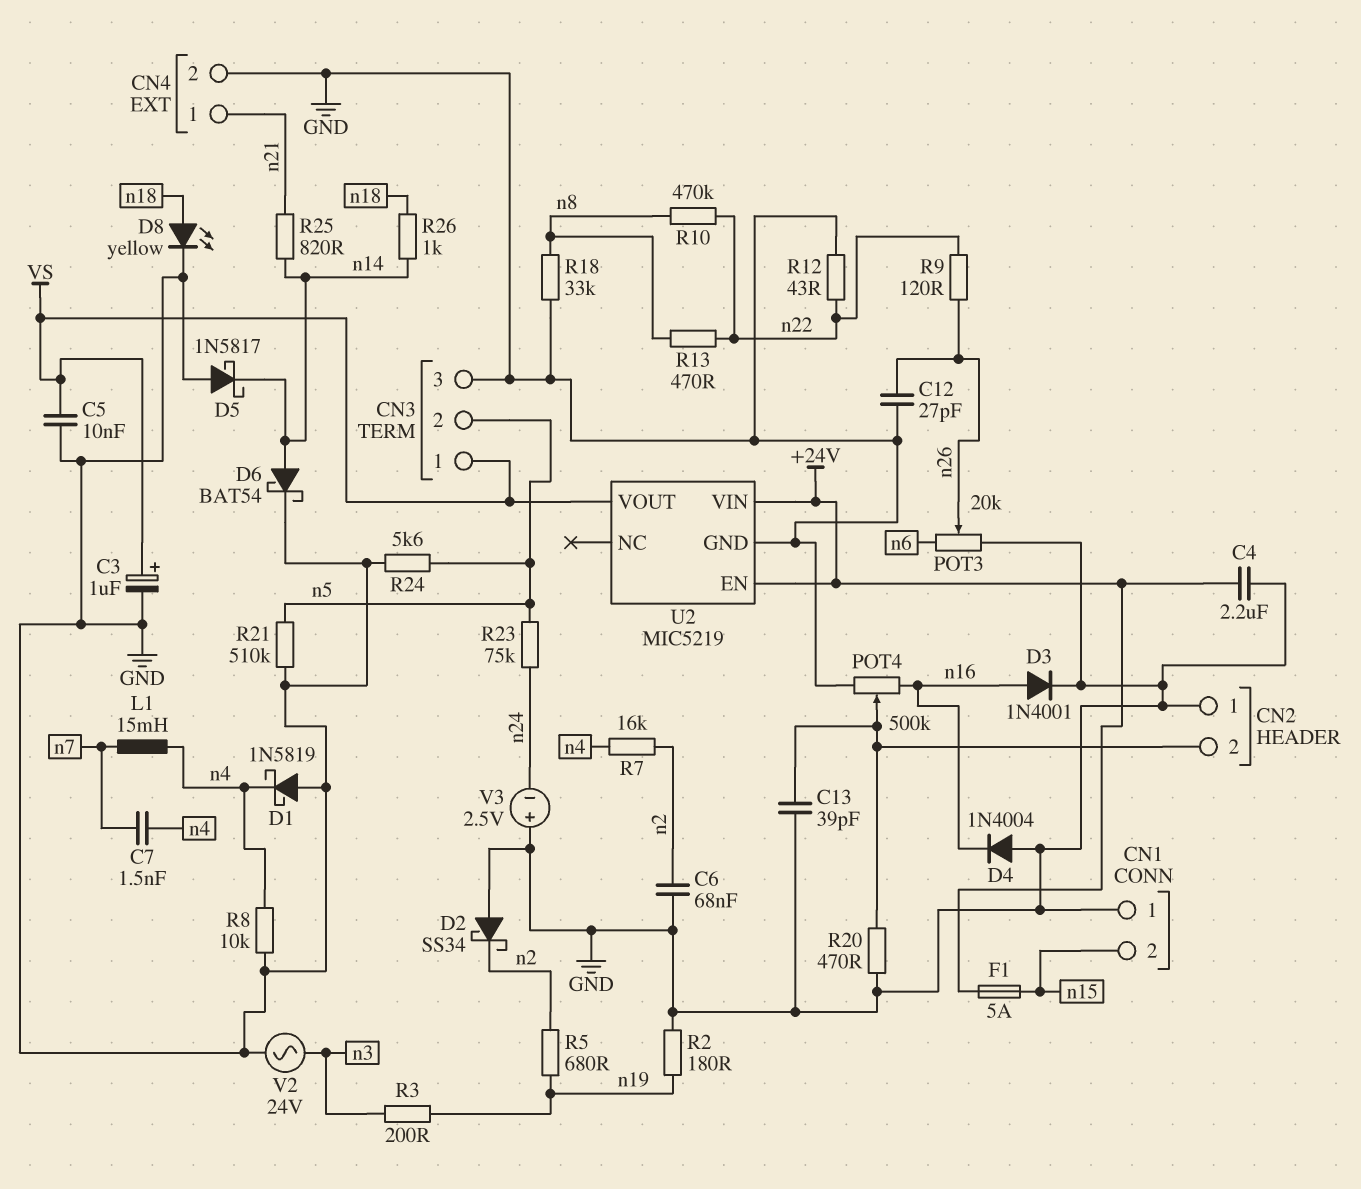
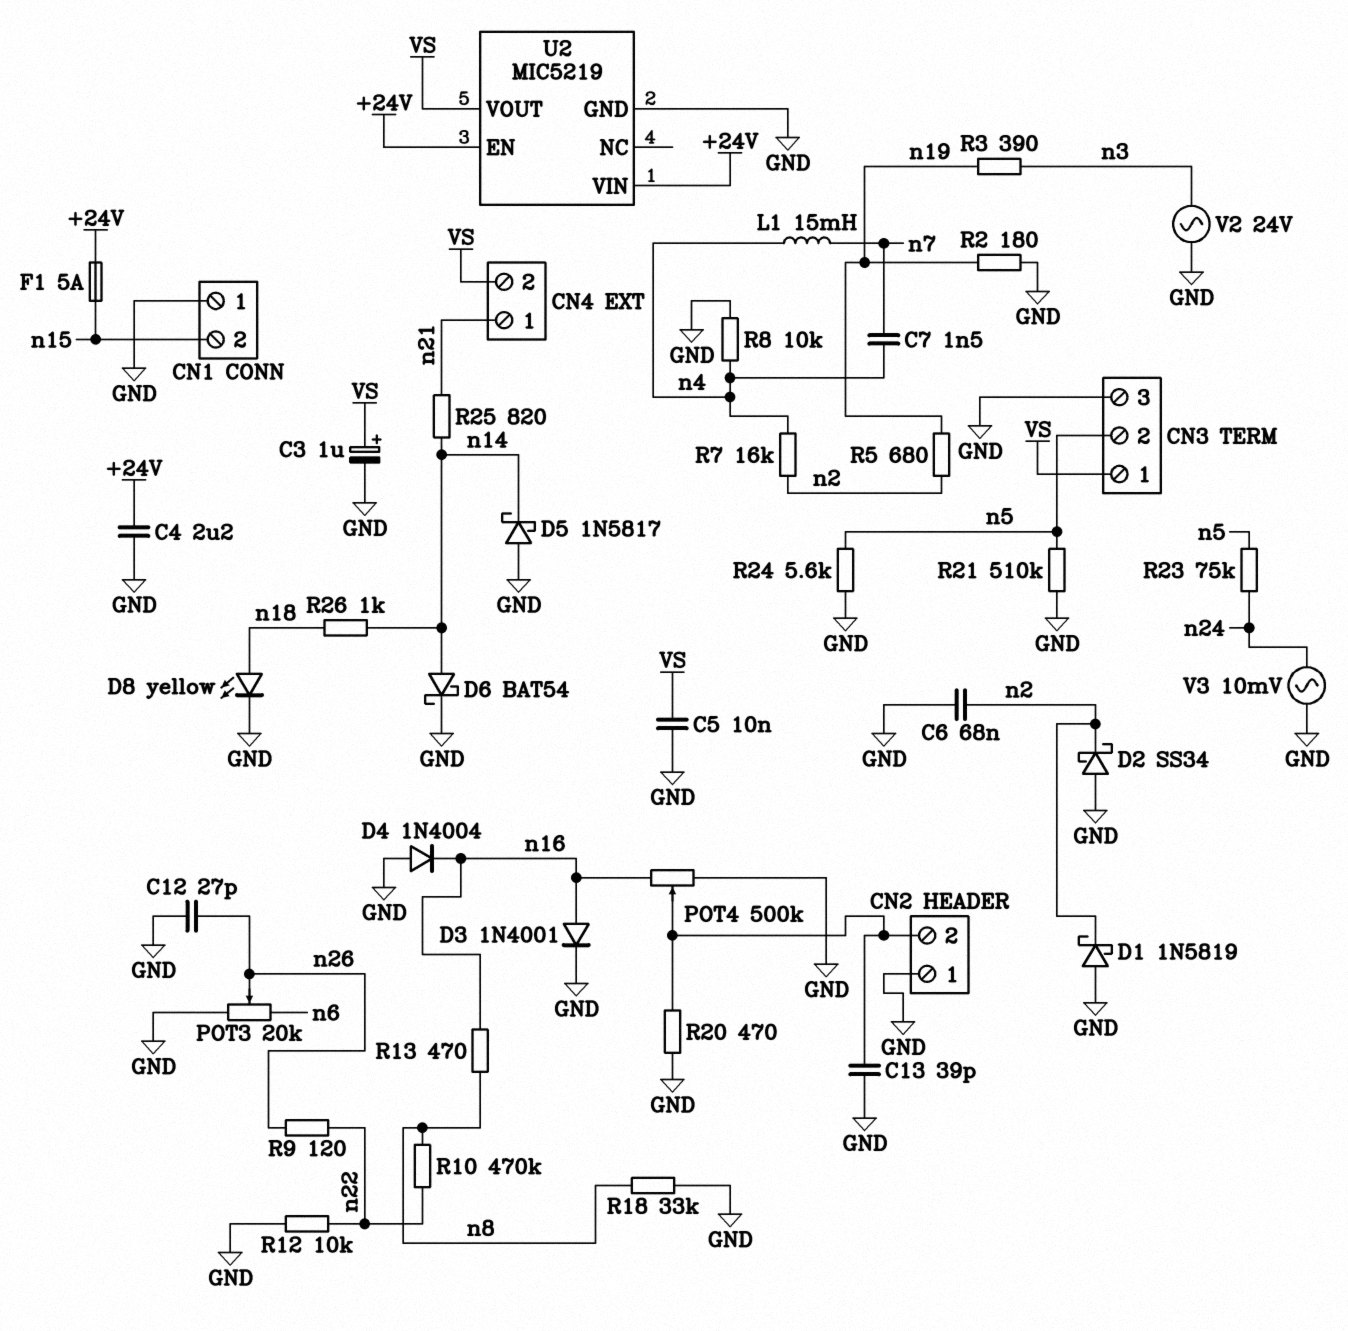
CN4 pin 2: GND -> VS
D1: schottky 1N5819 (A GND, K n4) -> schottky 1N5819 (A GND, K n2)
R3: 200 (n3, n19) -> 390 (n3, n19)
R12: 43 (GND, n22) -> 10k (GND, n22)
R13: 470 (n8, n22) -> 470 (n8, n16)
V3: 2.5V (plus GND, minus n24) -> AC 10mV (GND, n24)

